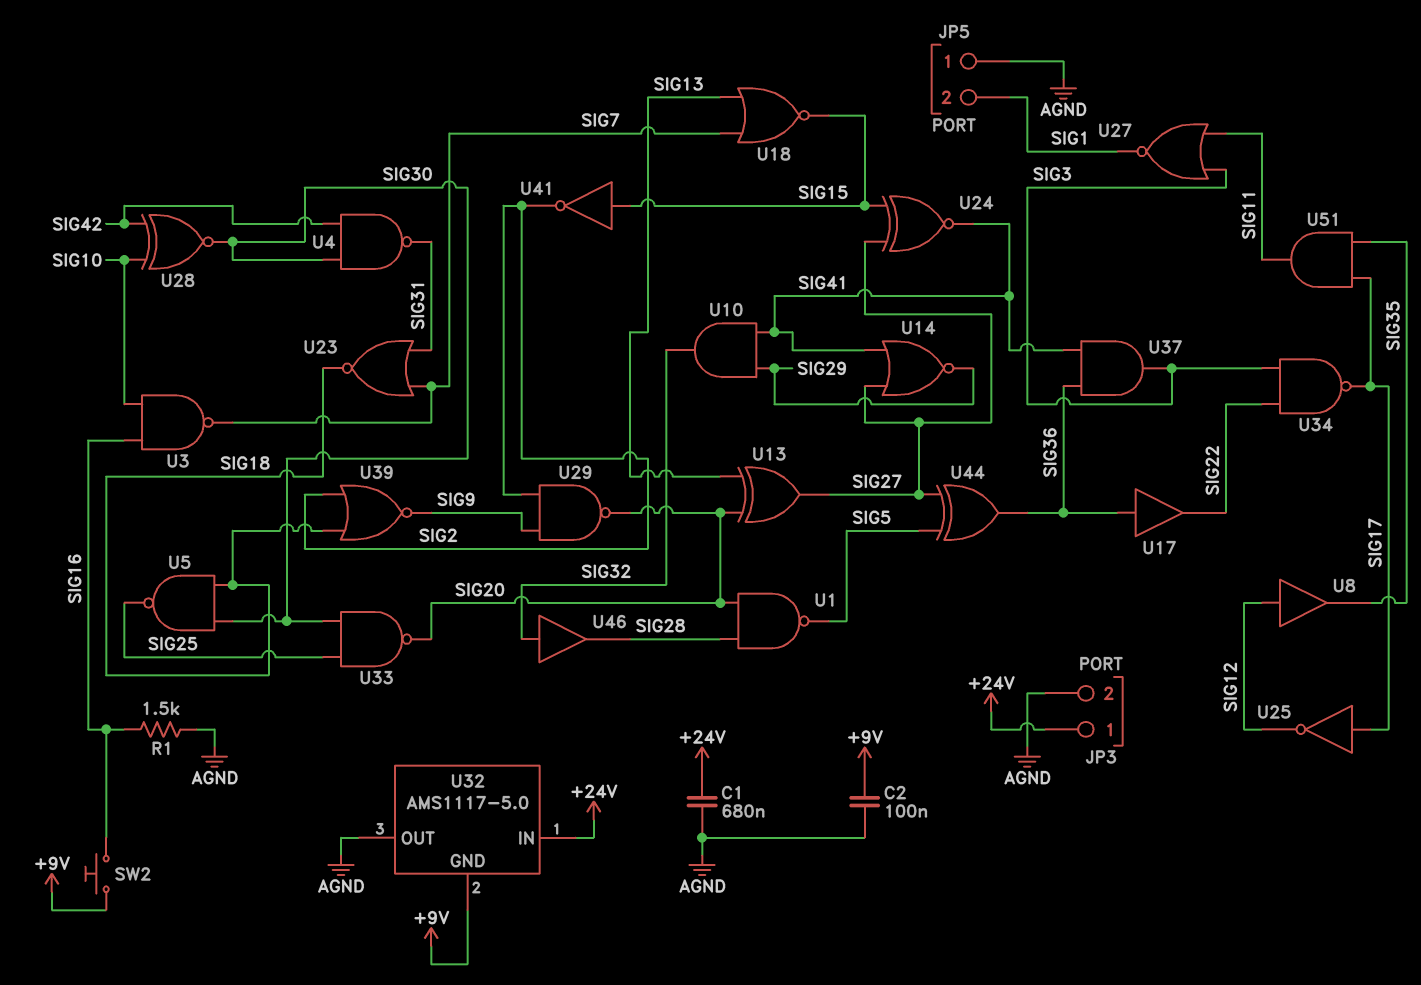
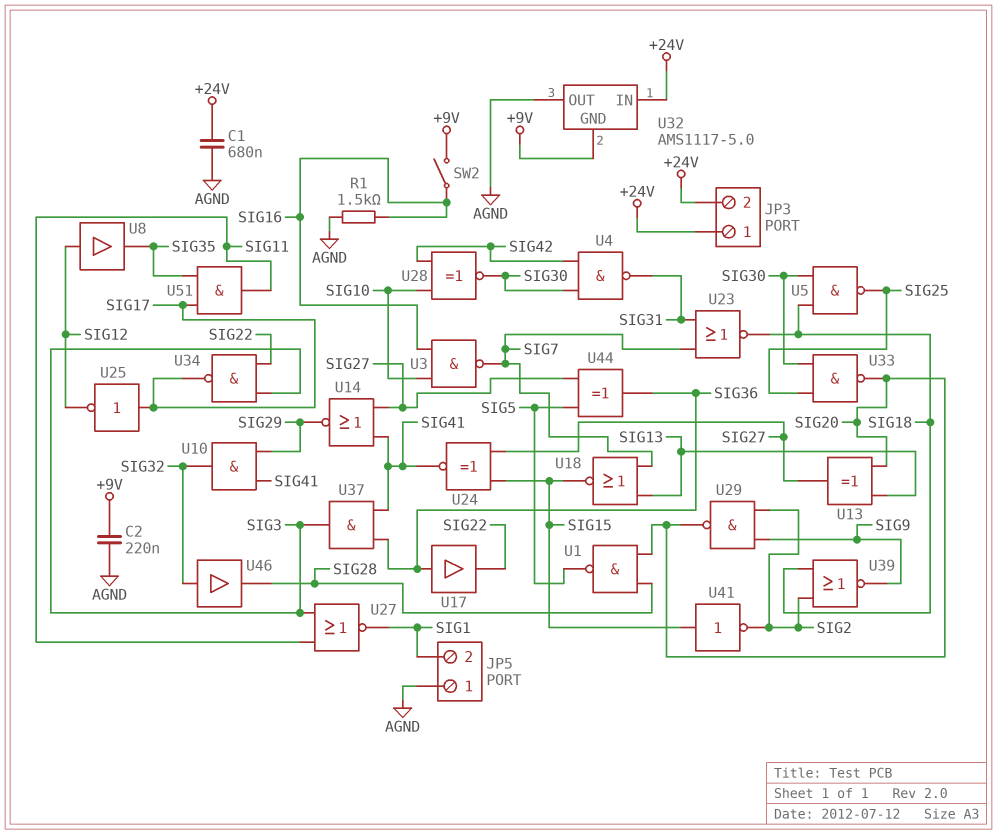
C2: 100nF (+9V, AGND) -> 220nF (+9V, AGND)
JP3 pin 2: AGND -> +24V
SW2: button (+9V, SIG16) -> switch (+9V, SIG16)

